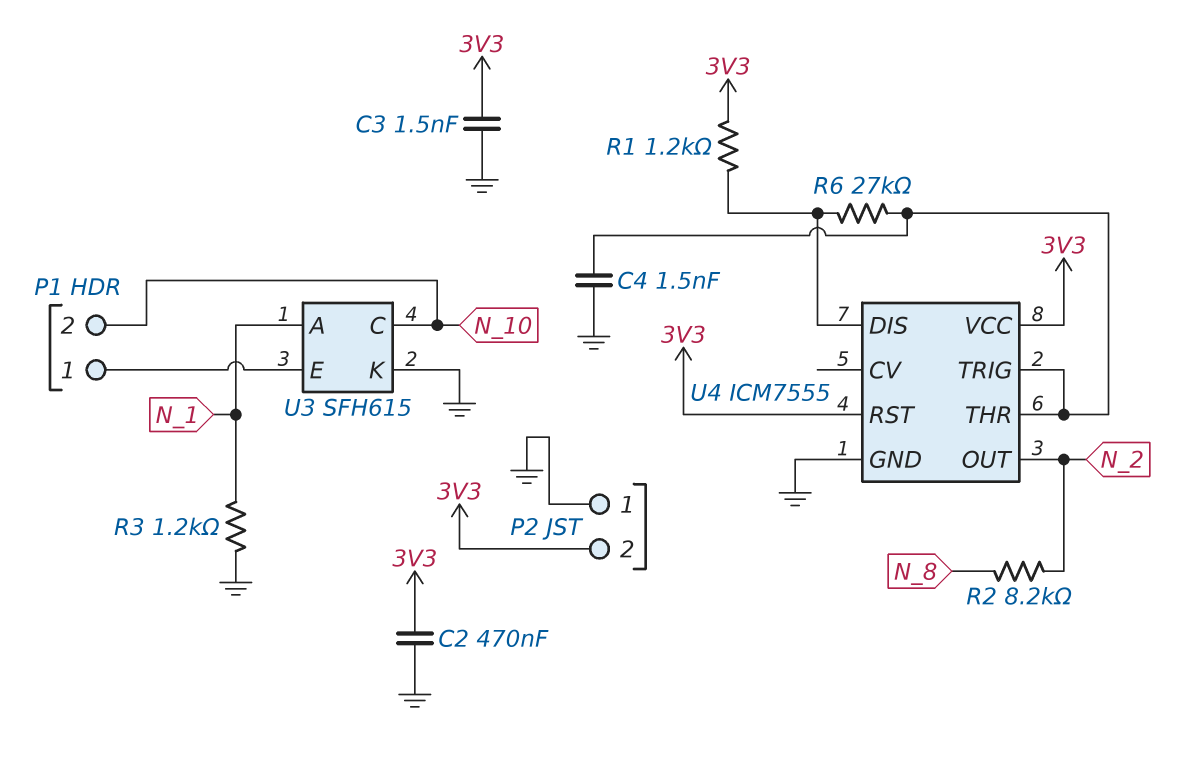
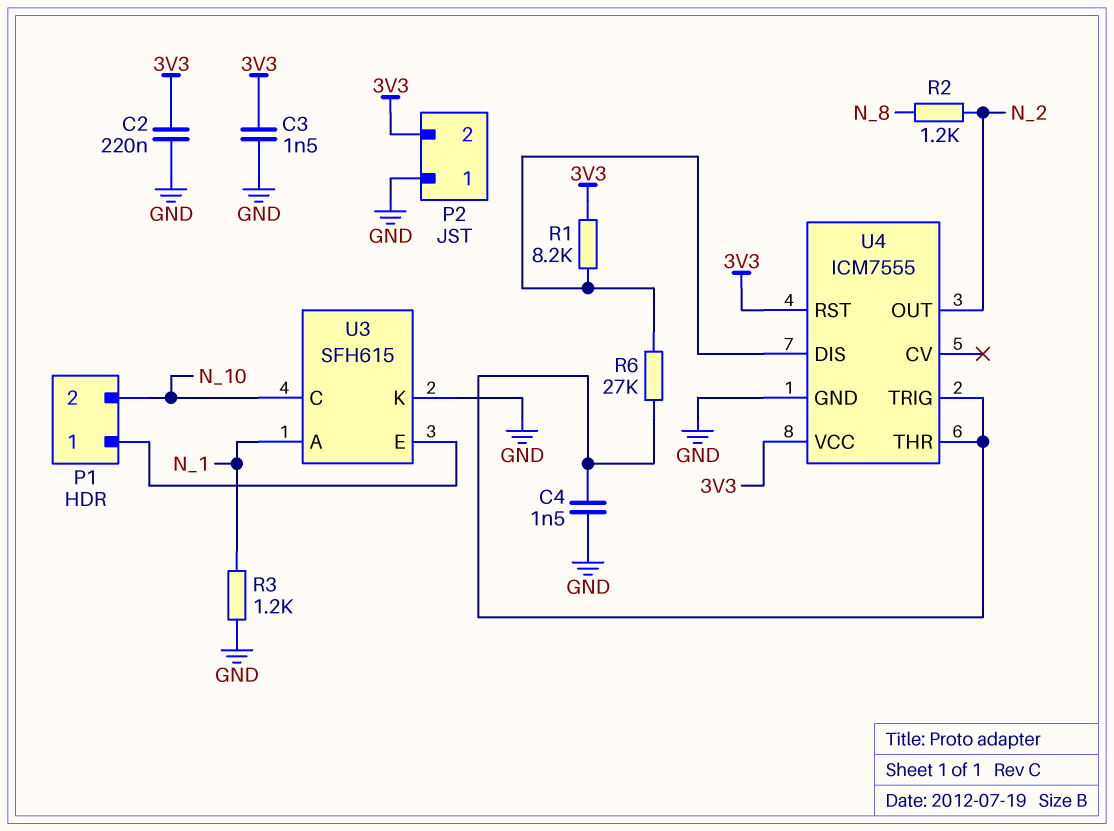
C2: 470nF (3V3, GND) -> 220nF (3V3, GND)
R1: 1.2k (3V3, U4/DIS) -> 8.2k (3V3, U4/DIS)
R2: 8.2k (N_2, N_8) -> 1.2k (N_2, N_8)

